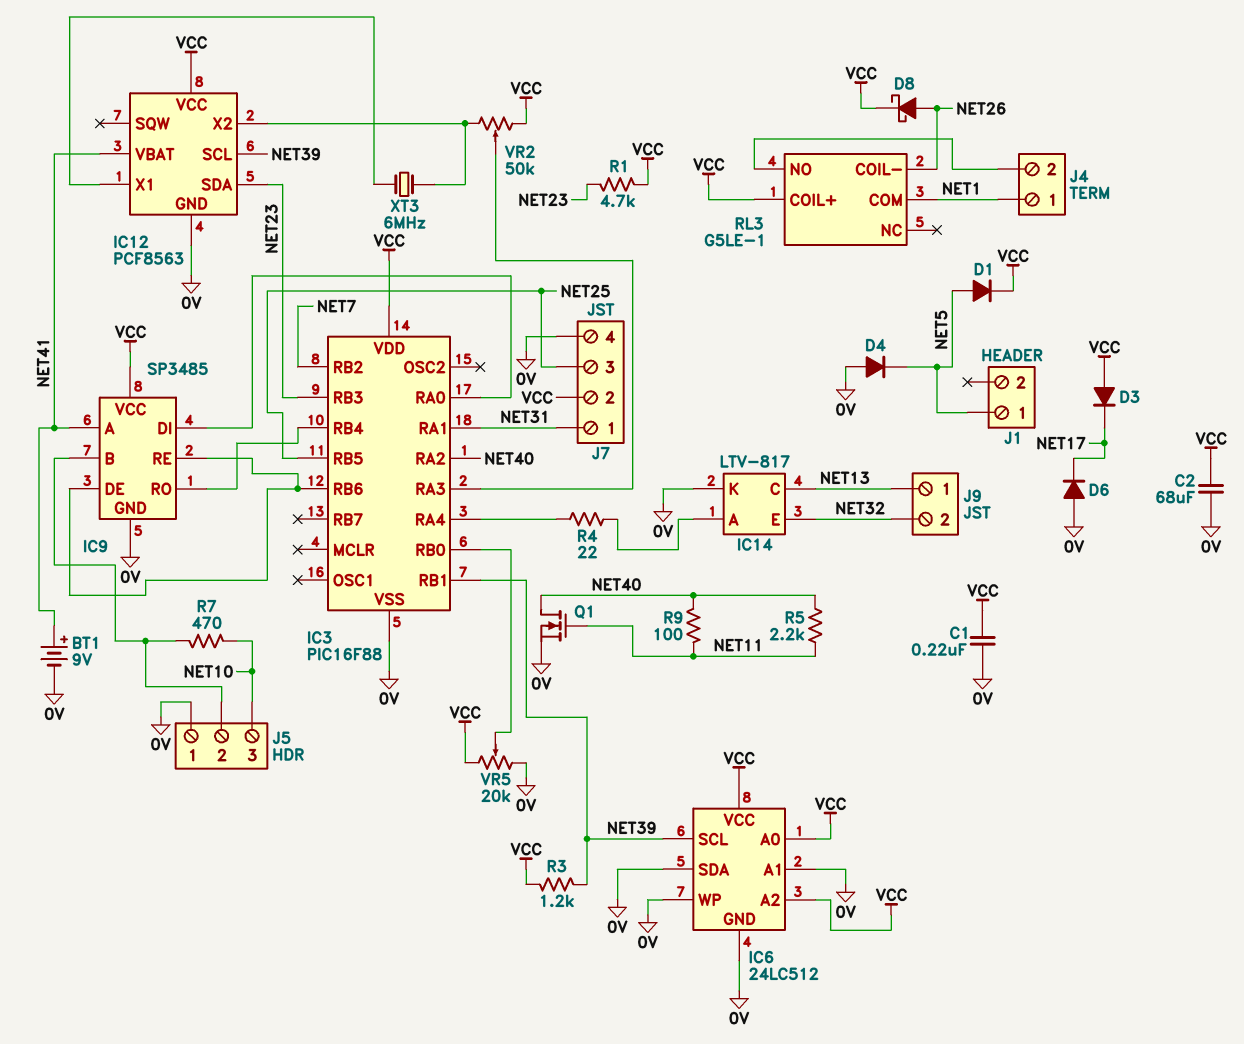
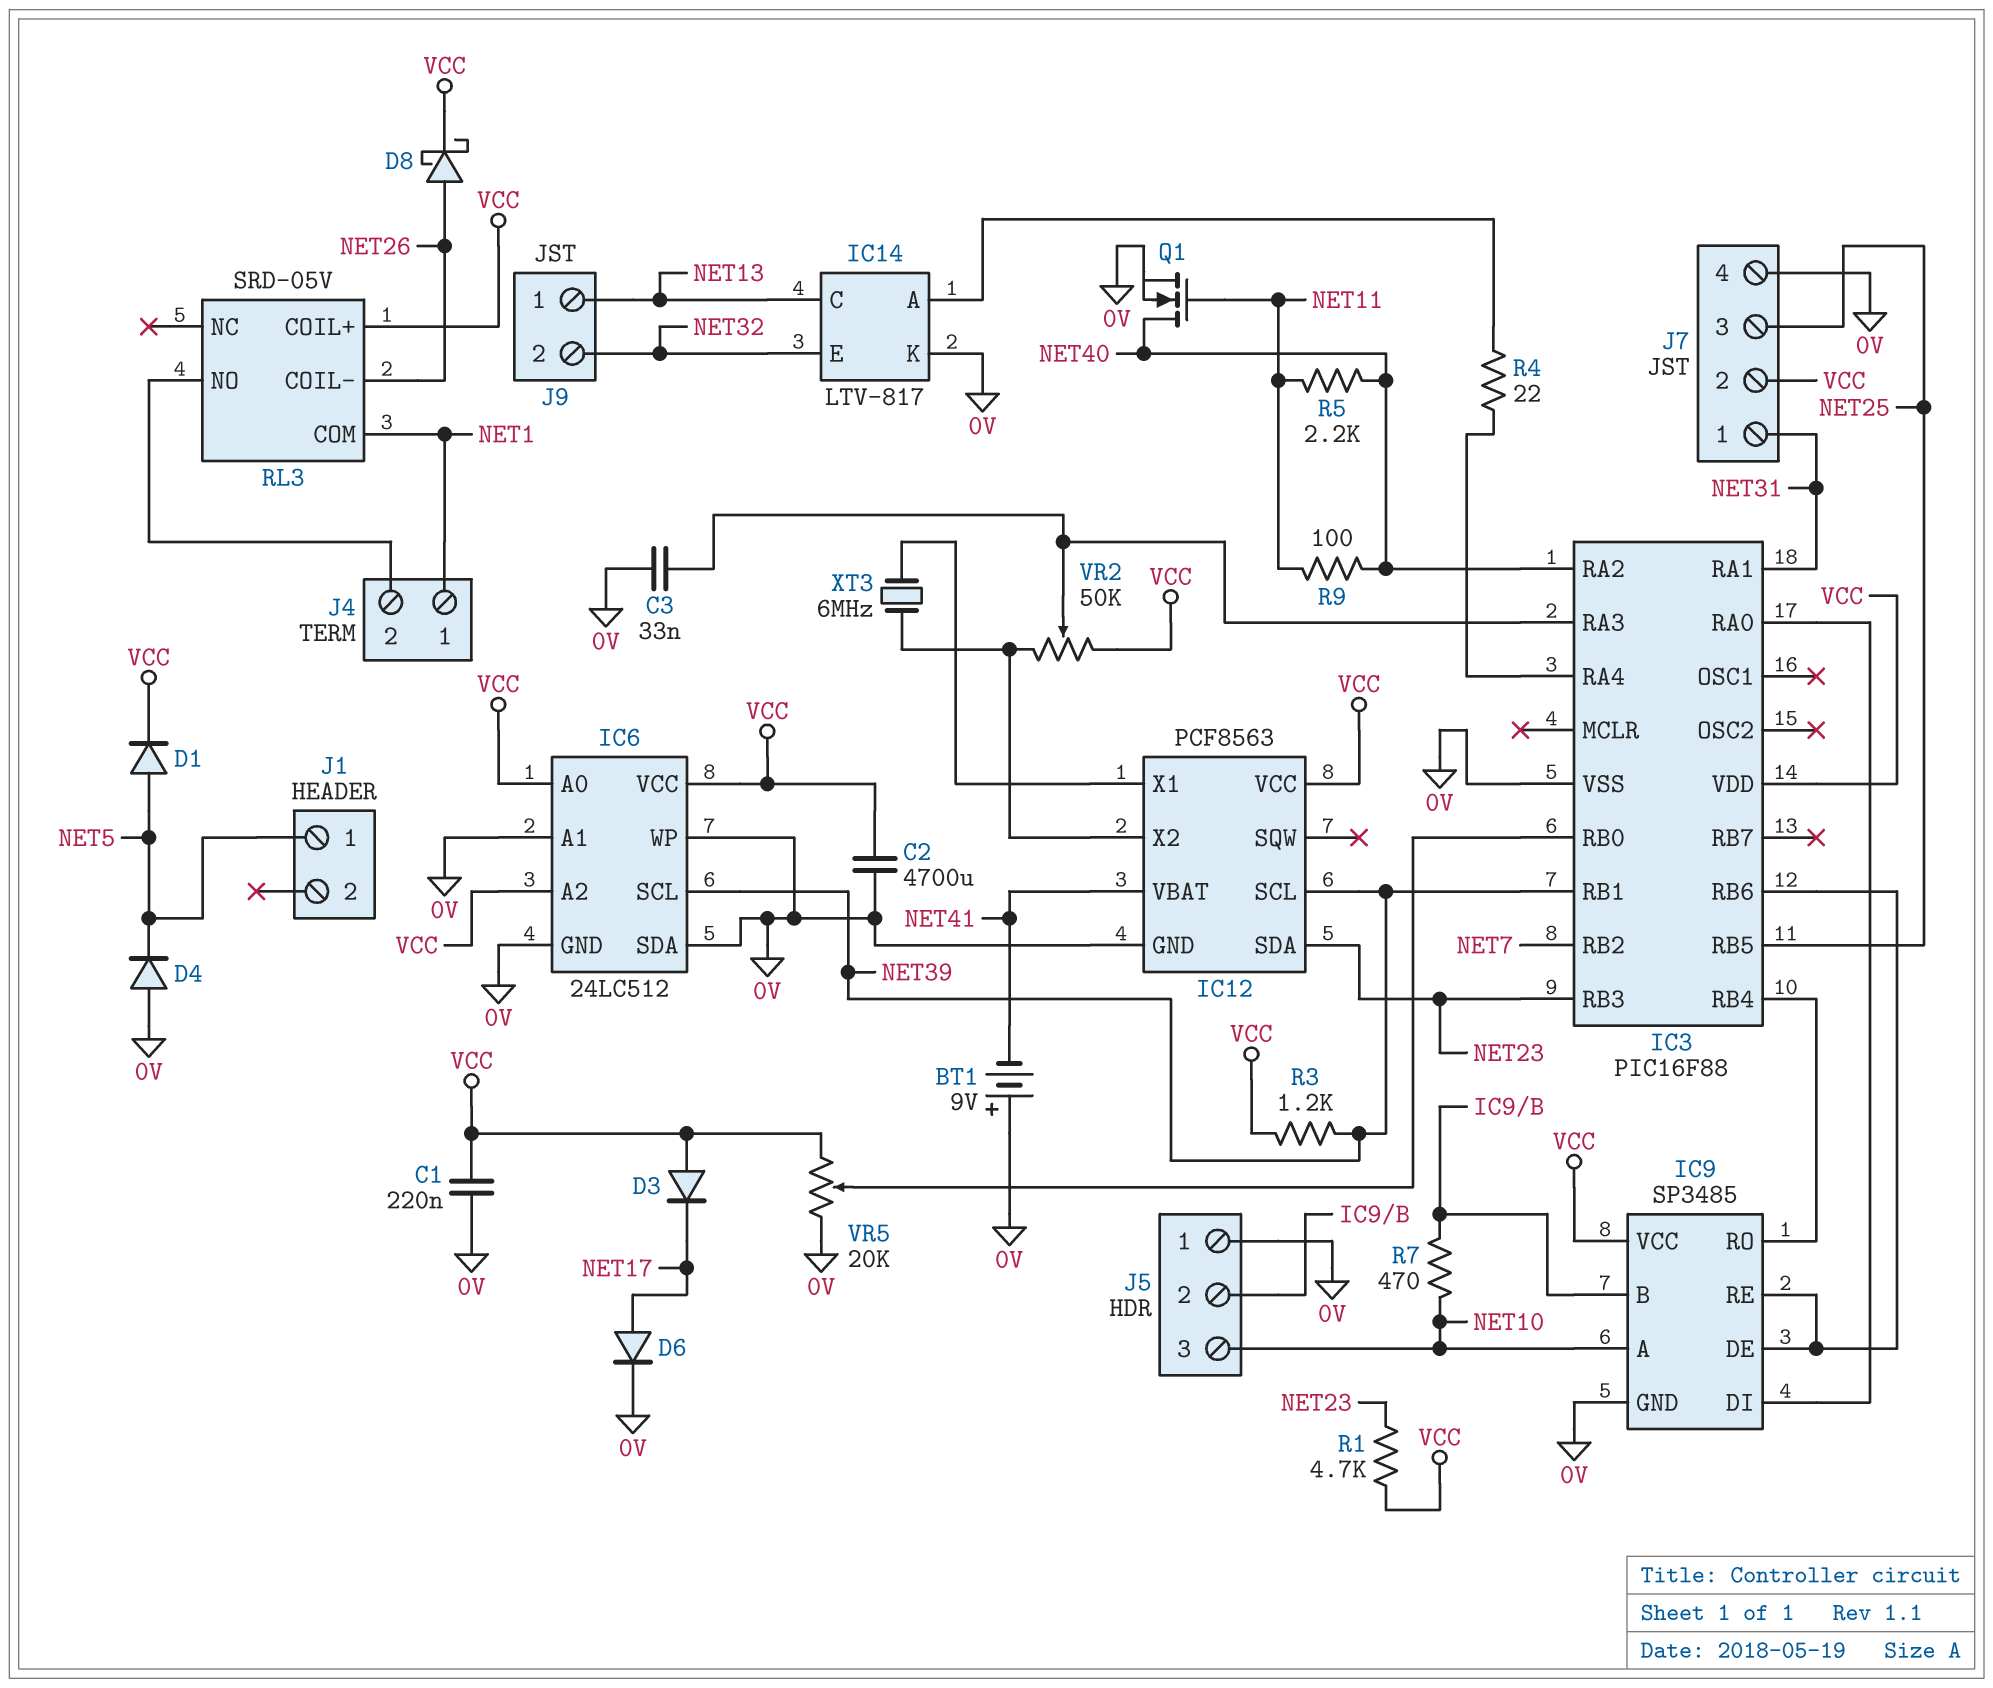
BT1: 9V (plus NET41, minus 0V) -> 9V (plus 0V, minus NET41)
C2: 68uF (0V, VCC) -> 4700uF (0V, VCC)
C3: none -> 33nF (0V, IC3/RA3)
D6: diode (A 0V, K NET17) -> diode (A NET17, K 0V)
IC9 pin A: NET41 -> NET10
RL3: G5LE-1 -> SRD-05V

